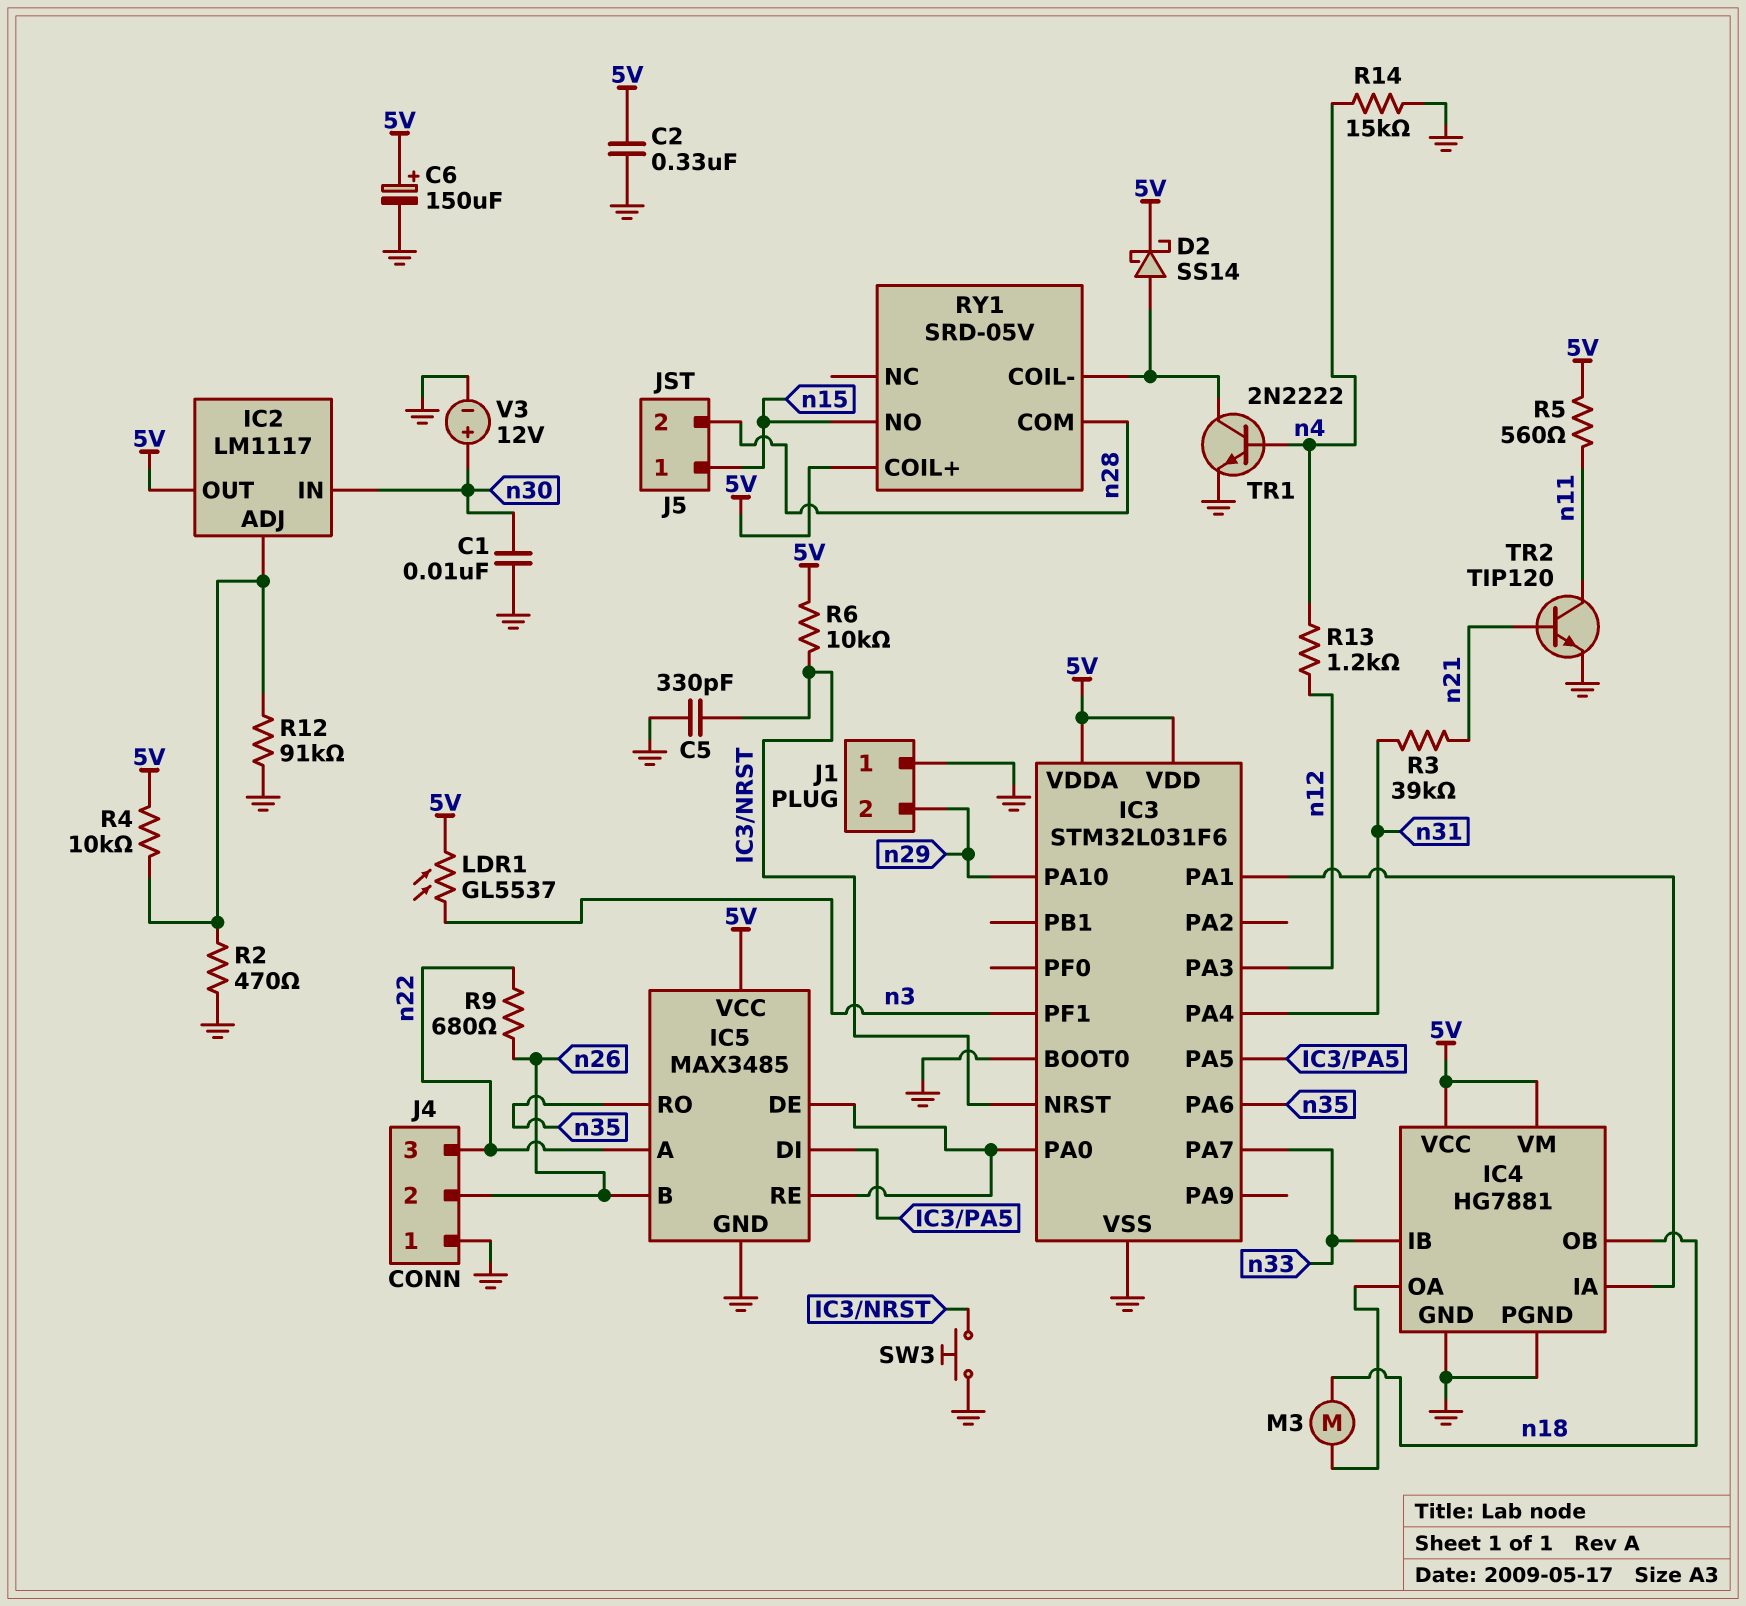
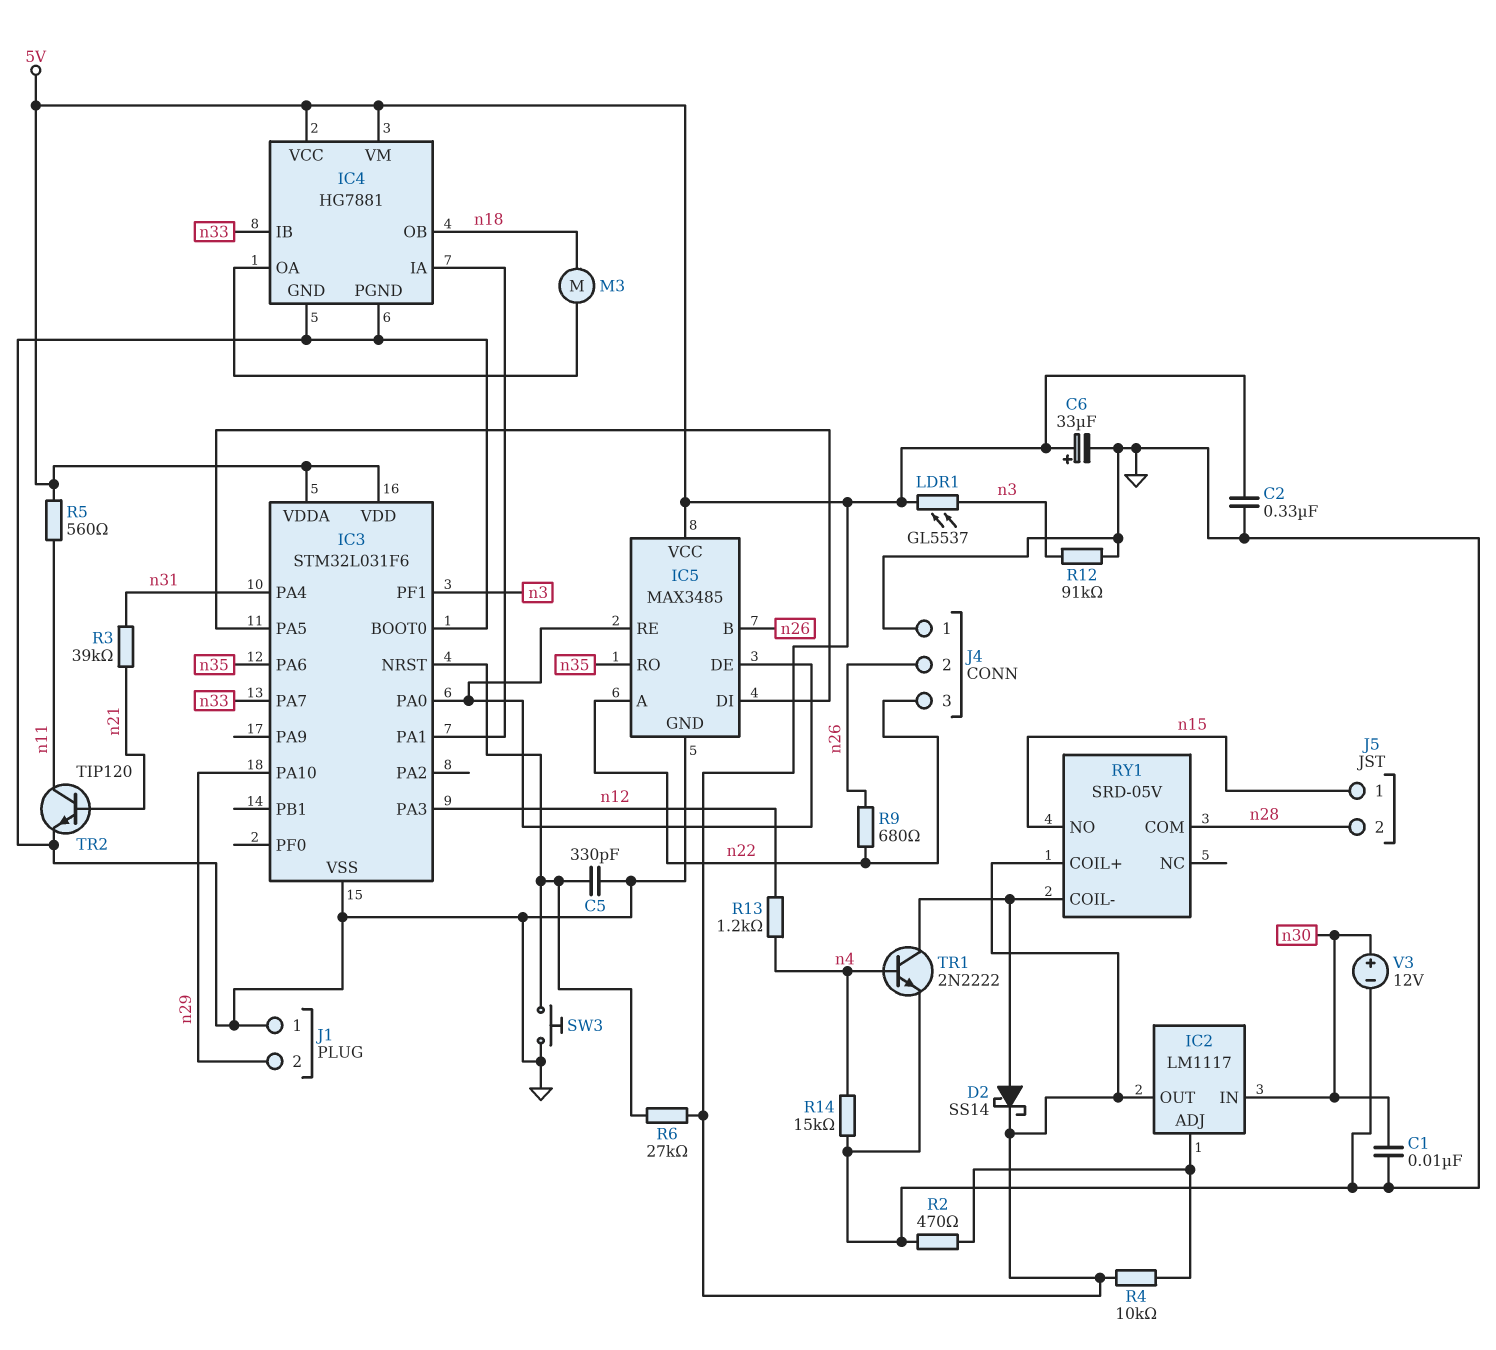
C6: 150uF (plus 5V, minus GND) -> 33uF (plus 5V, minus GND)
R6: 10k (5V, IC3/NRST) -> 27k (5V, IC3/NRST)
R12: 91k (GND, IC2/ADJ) -> 91k (GND, n3)

